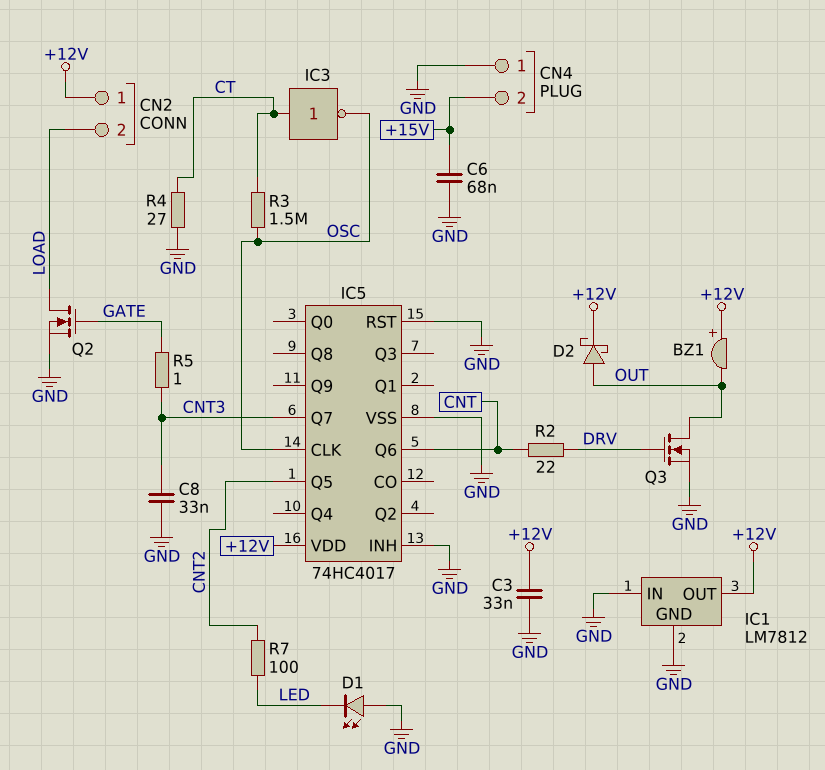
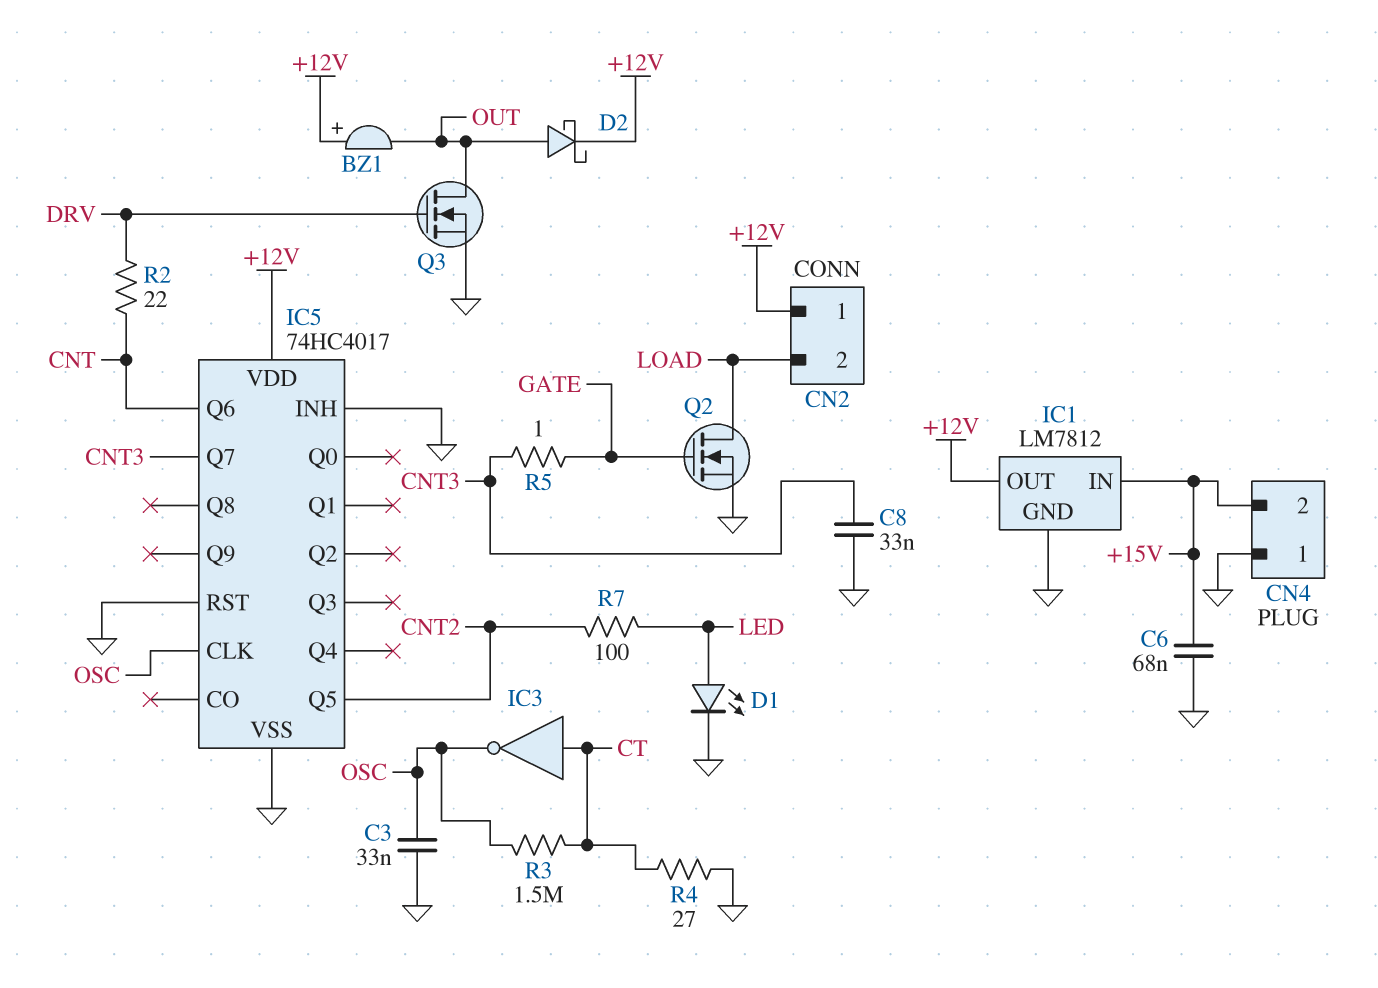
C3: 33nF (+12V, GND) -> 33nF (GND, OSC)
D1: LED (A GND, K LED) -> LED (A LED, K GND)
IC1 pin IN: GND -> +15V

